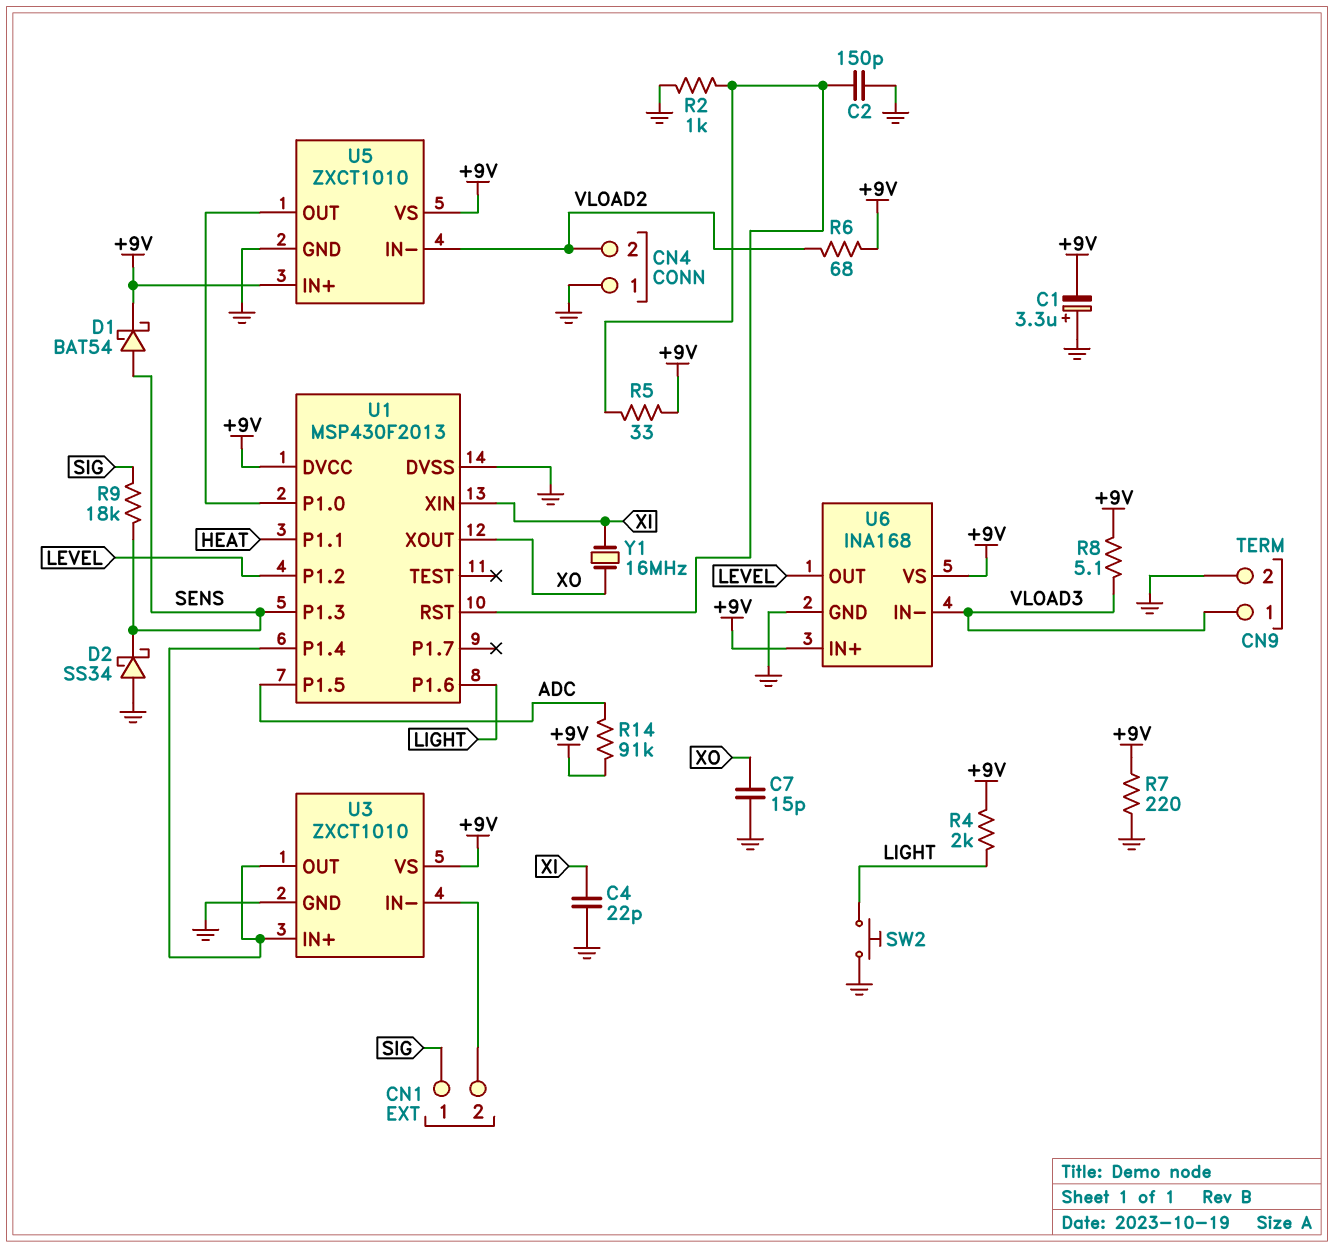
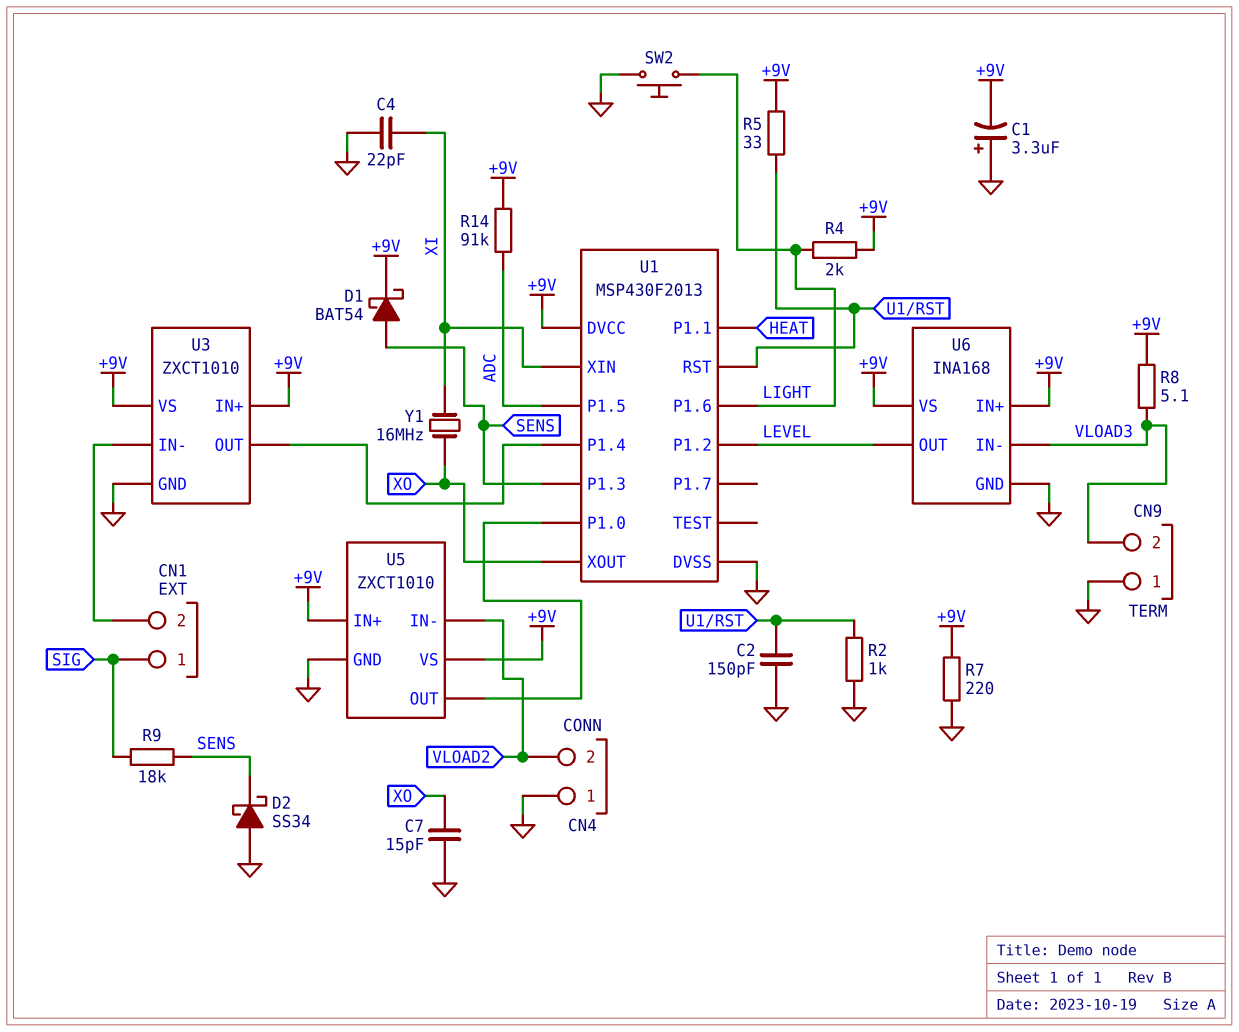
CN9 pin 1: VLOAD3 -> GND
CN9 pin 2: GND -> VLOAD3
R6: 68 (+9V, VLOAD2) -> none
U3 pin IN+: U1/P1.4 -> +9V

